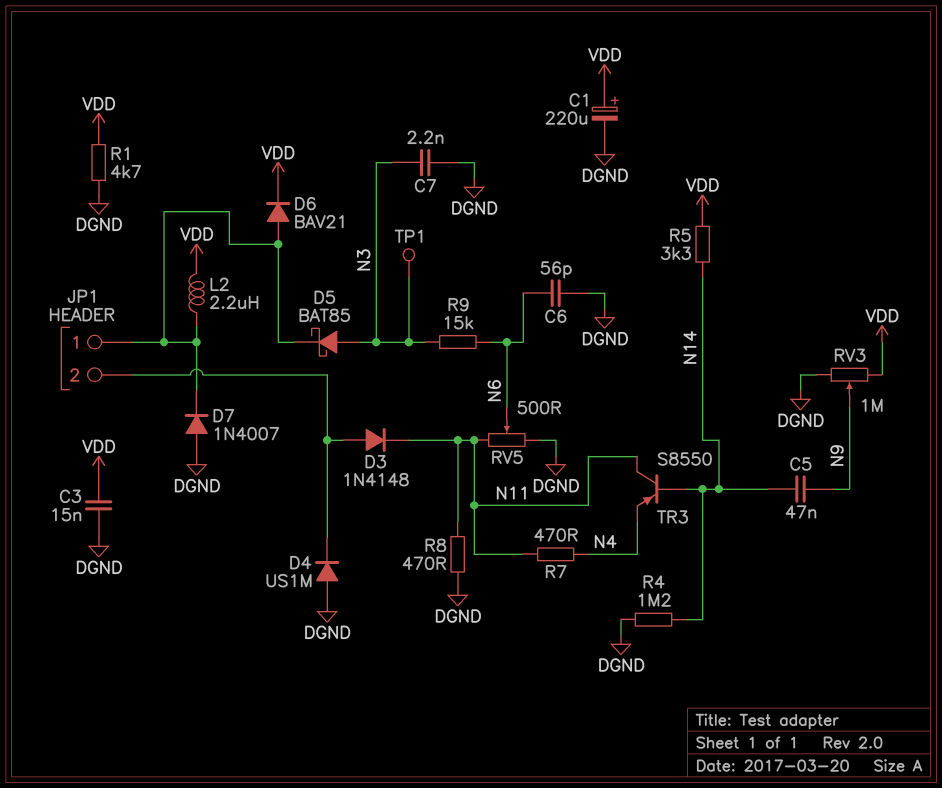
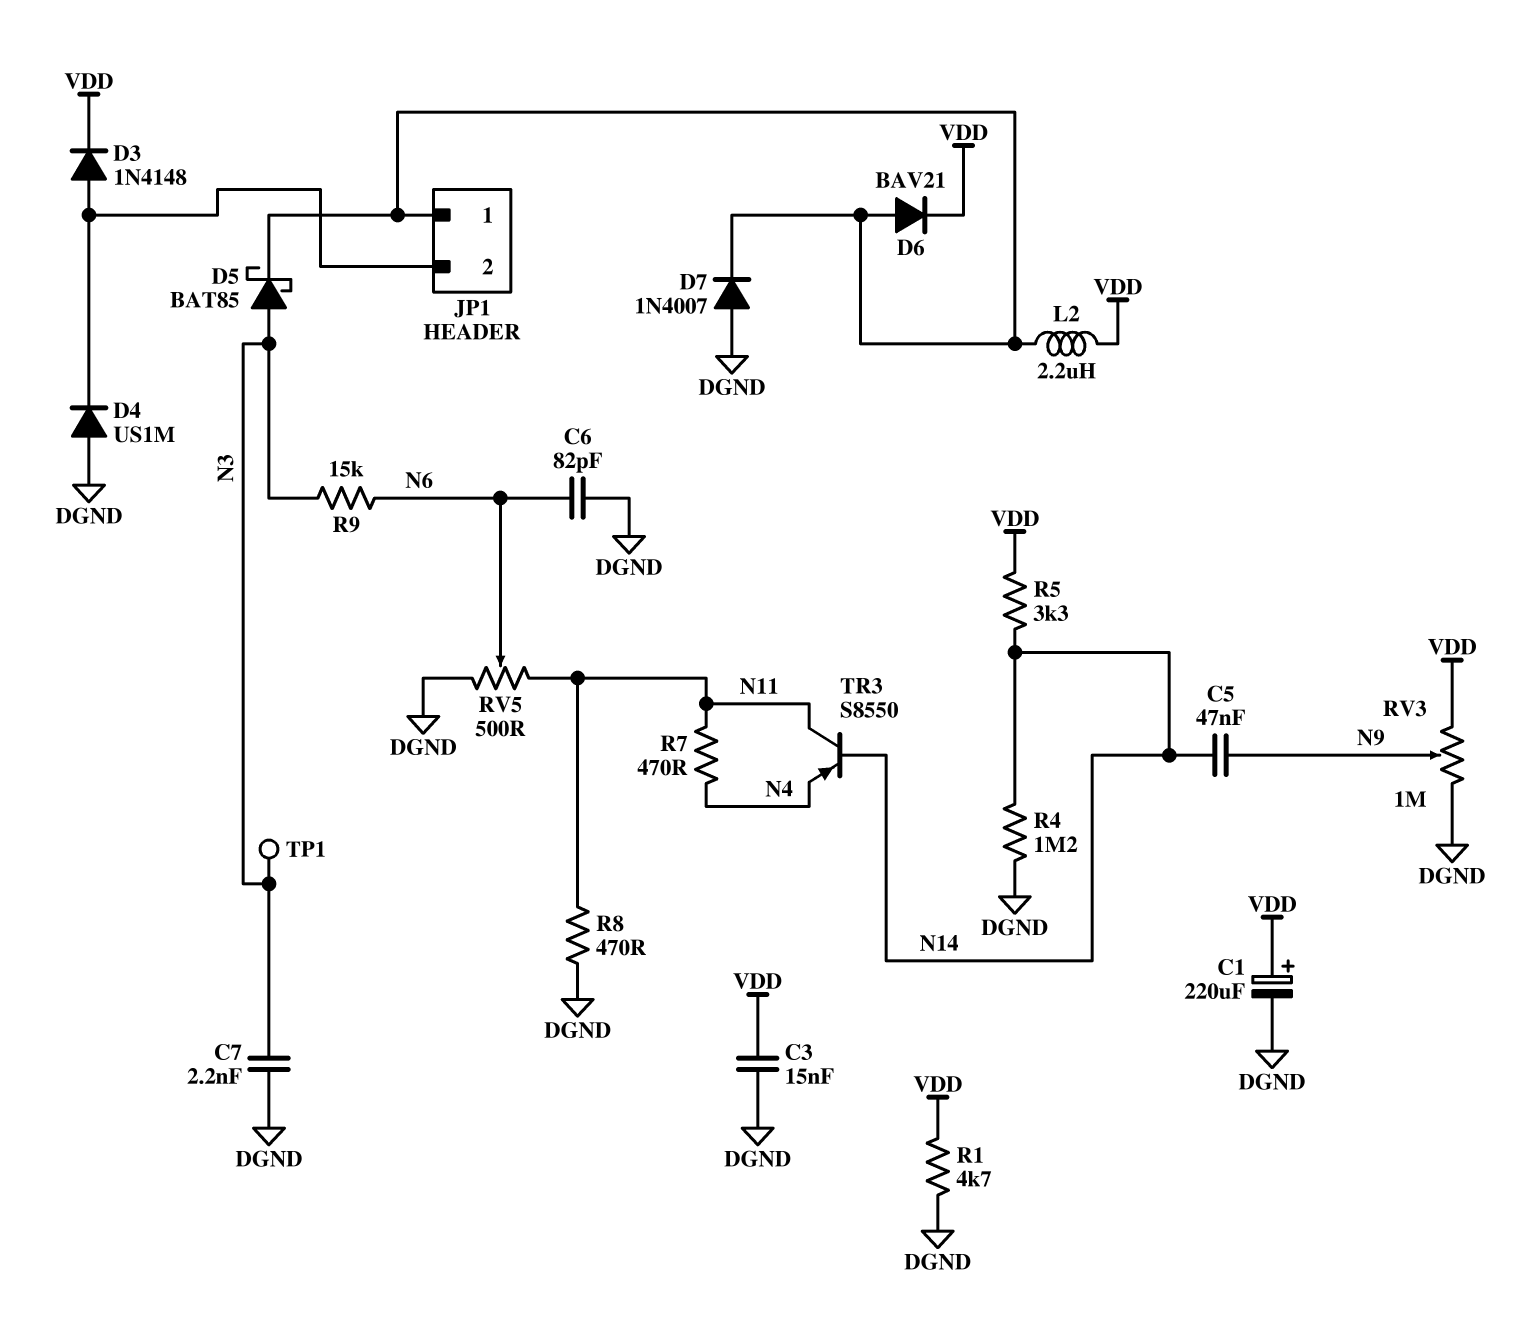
C6: 56pF (DGND, N6) -> 82pF (DGND, N6)
D3: diode 1N4148 (A JP1/2, K N11) -> diode 1N4148 (A JP1/2, K VDD)

